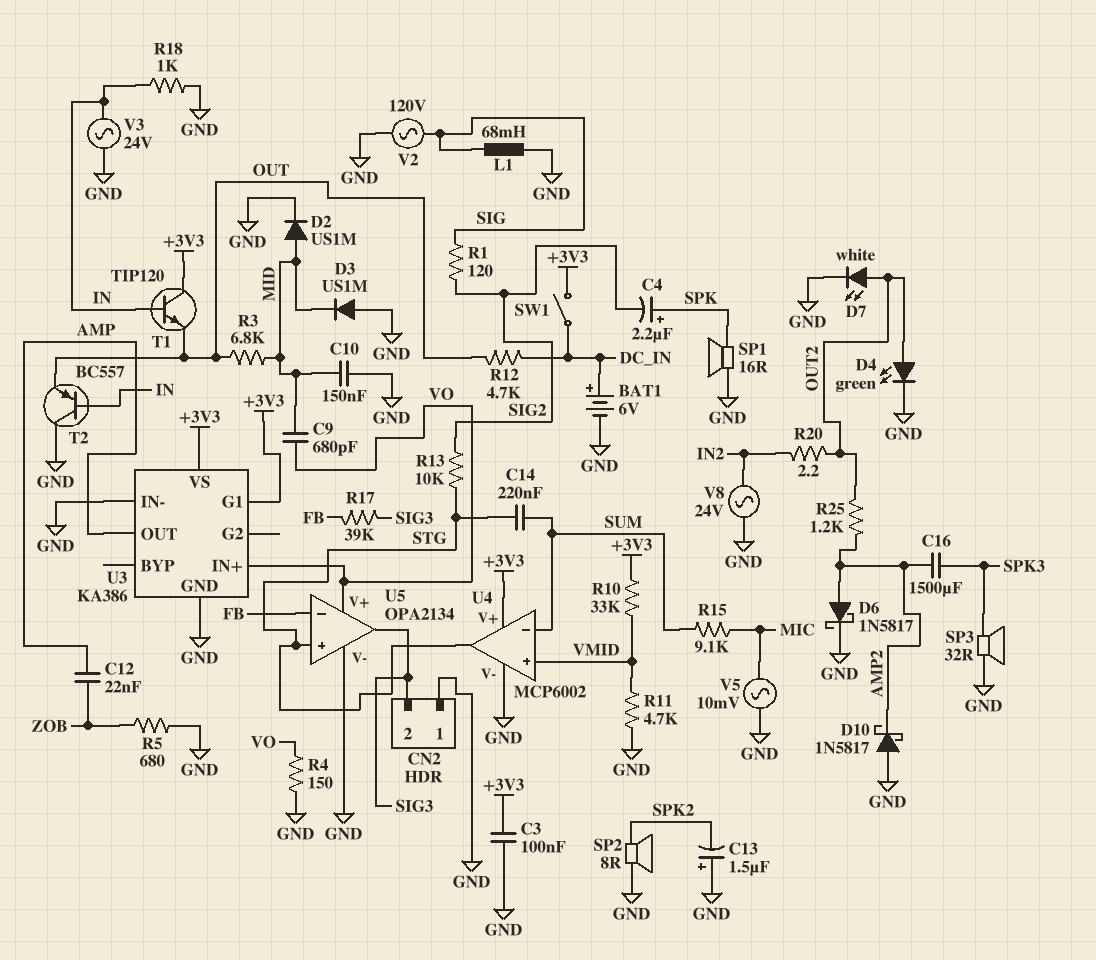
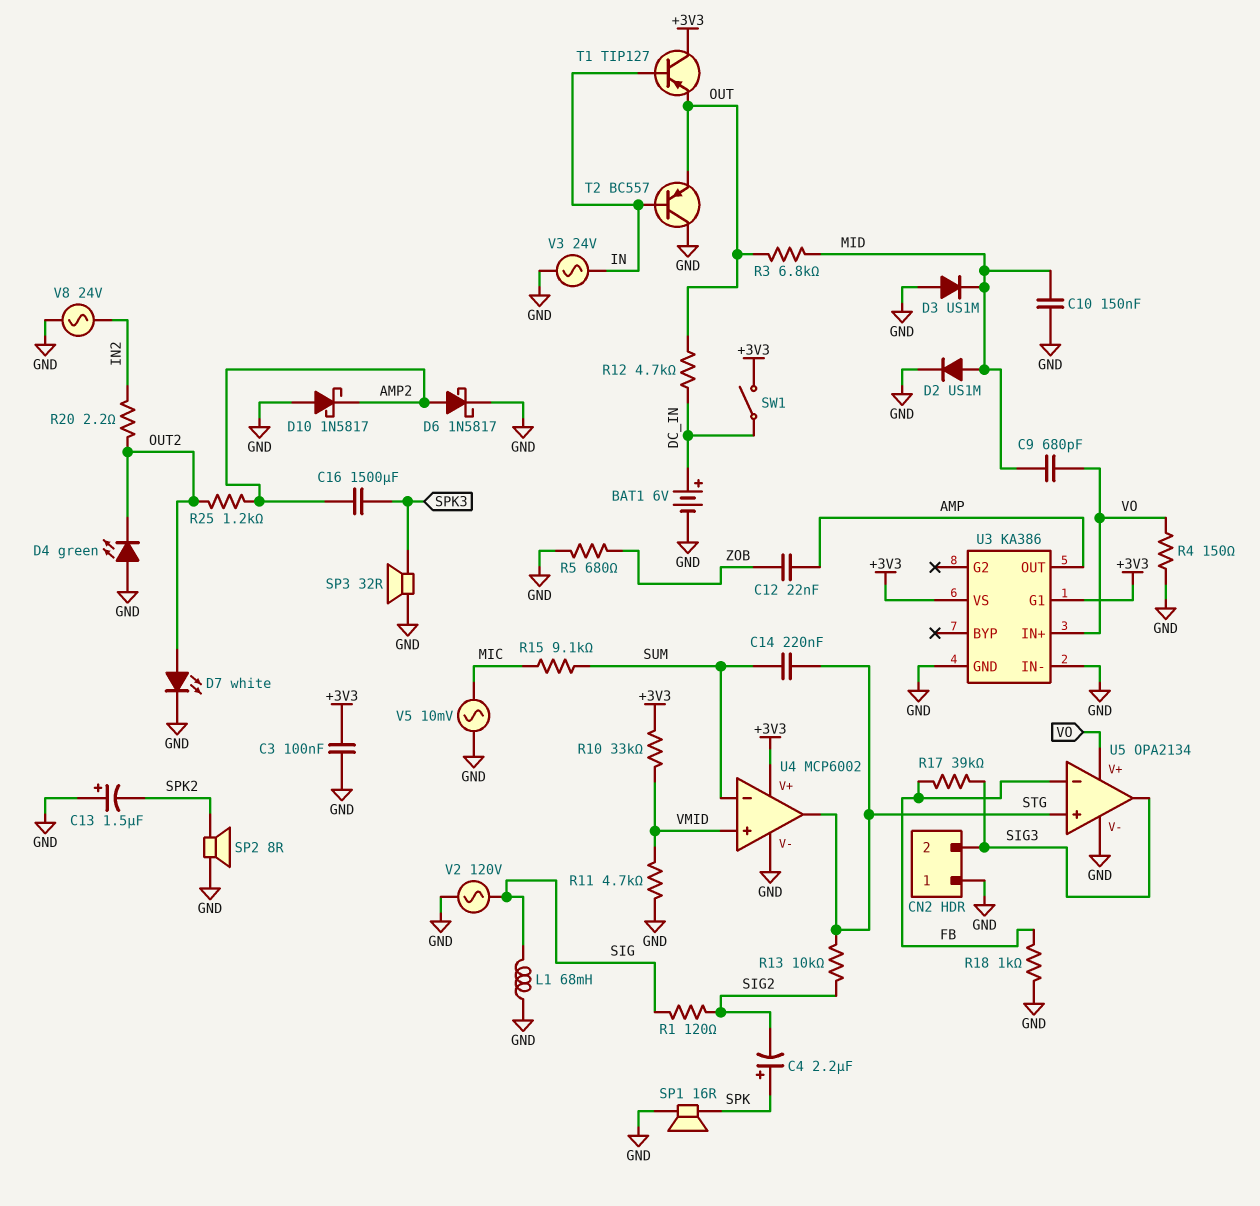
D4: LED green (A OUT2, K GND) -> LED green (A GND, K OUT2)
R18: 1k (GND, IN) -> 1k (FB, GND)
T1: NPN TIP120 (B IN, C +3V3, E OUT) -> PNP TIP127 (B IN, C +3V3, E OUT)

